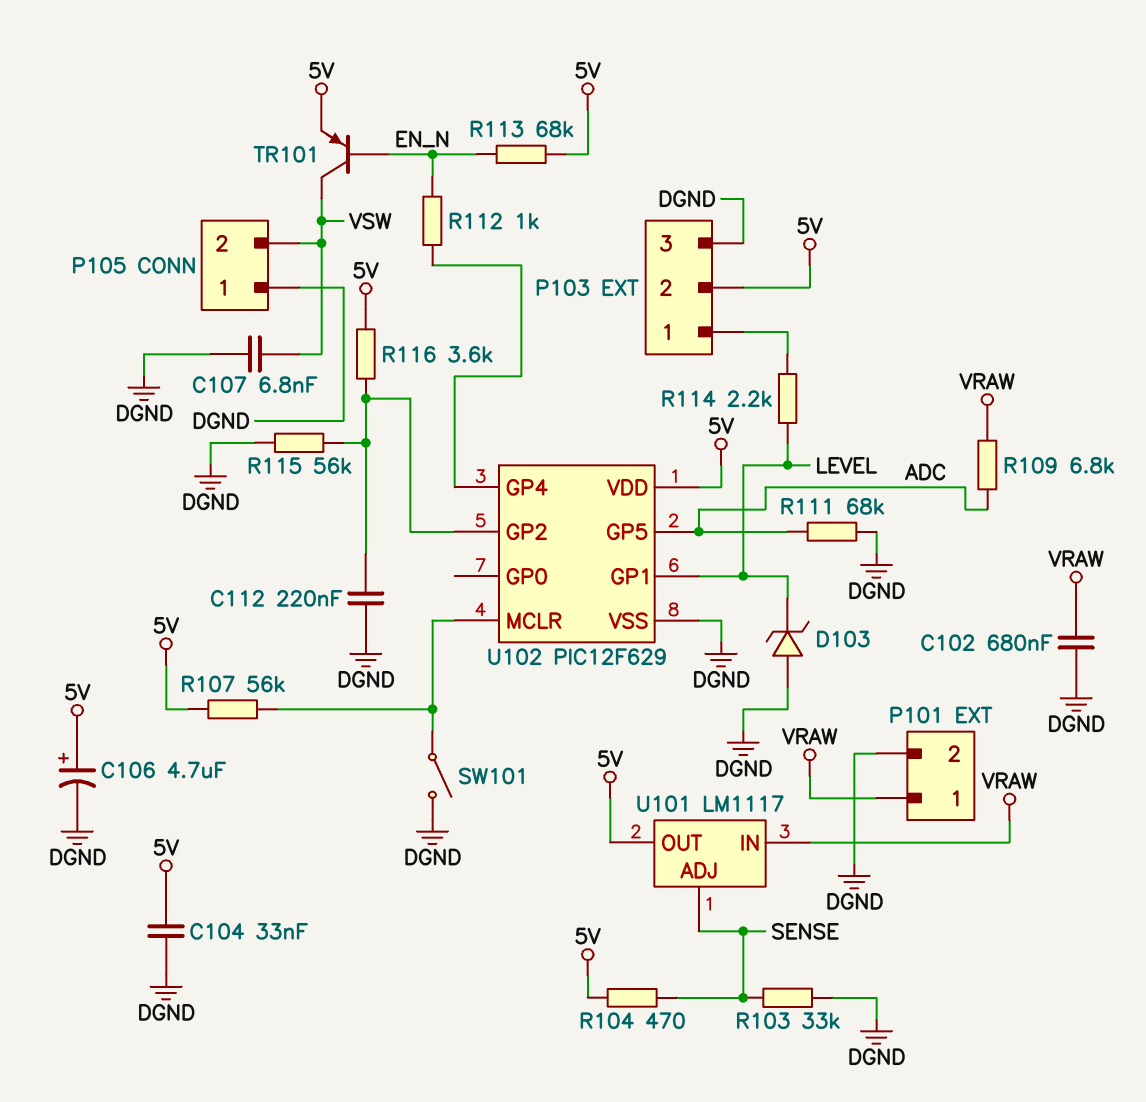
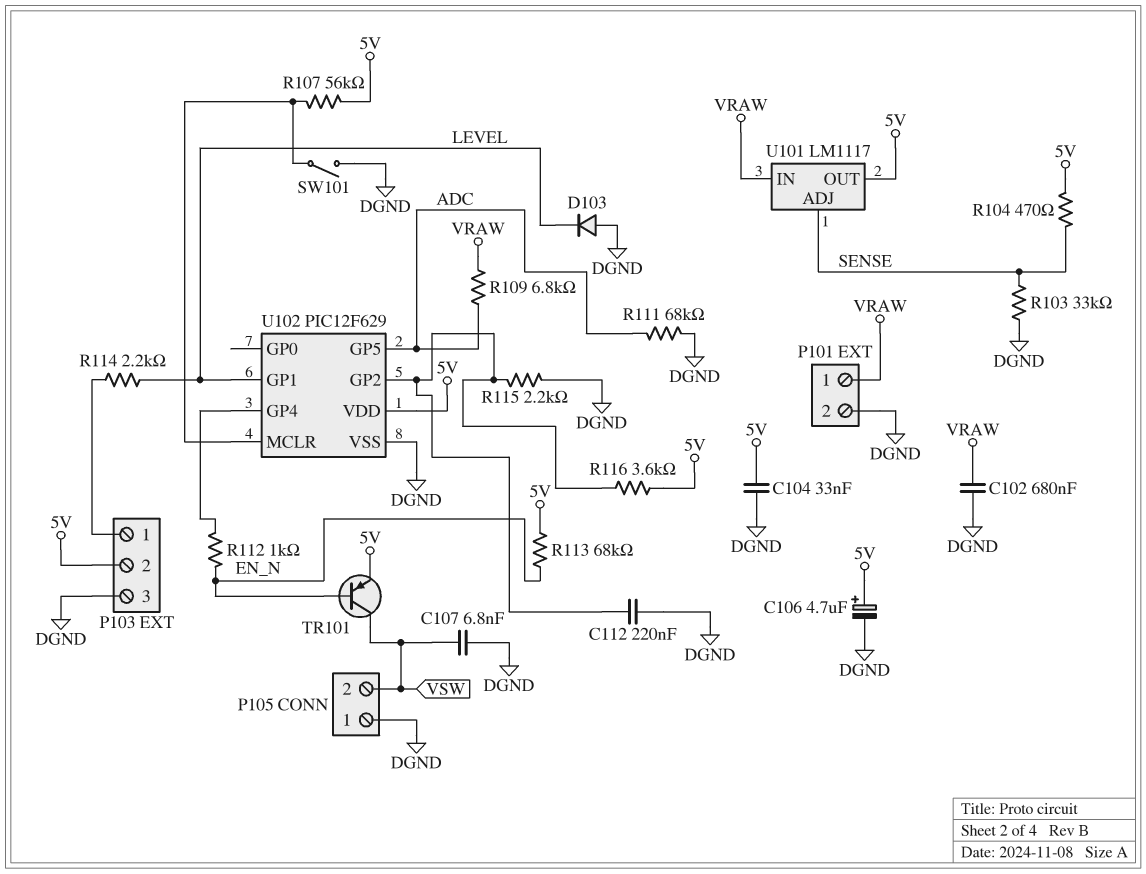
D103: zener (A DGND, K LEVEL) -> diode (A DGND, K LEVEL)
R115: 56k (DGND, U102/GP2) -> 2.2k (DGND, U102/GP2)

